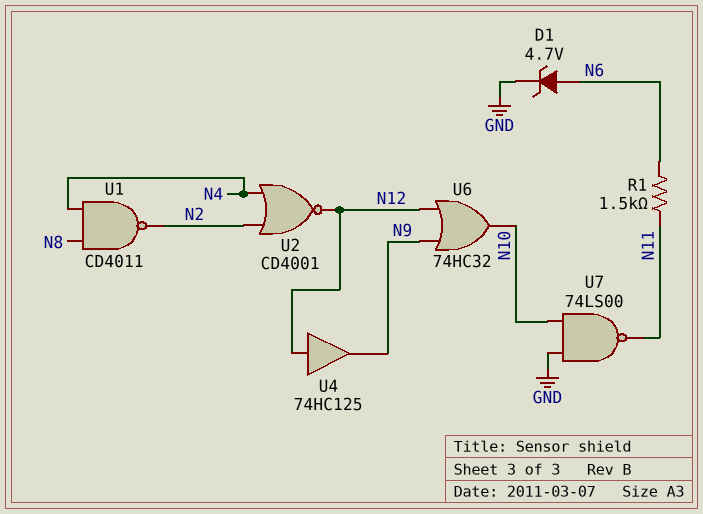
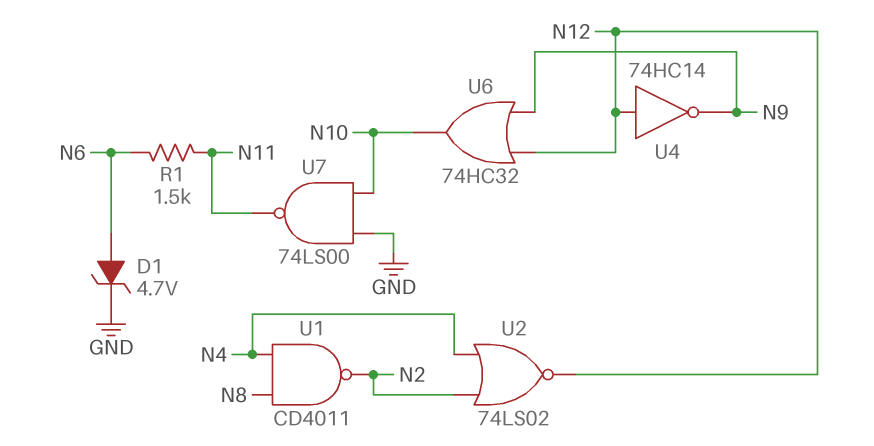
U2: NOR CD4001 (in N2, in N4, out N12) -> NOR 74LS02 (in N2, in N4, out N12)
U4: buffer 74HC125 (in N12, out N9) -> NOT 74HC14 (in N12, out N9)

